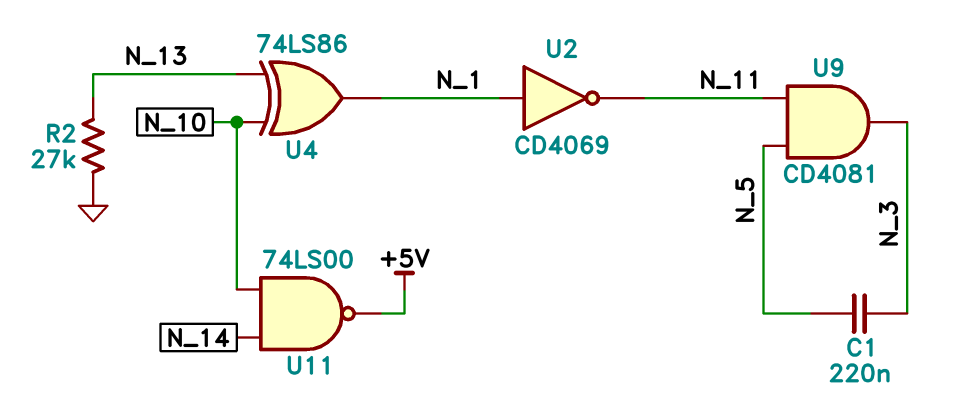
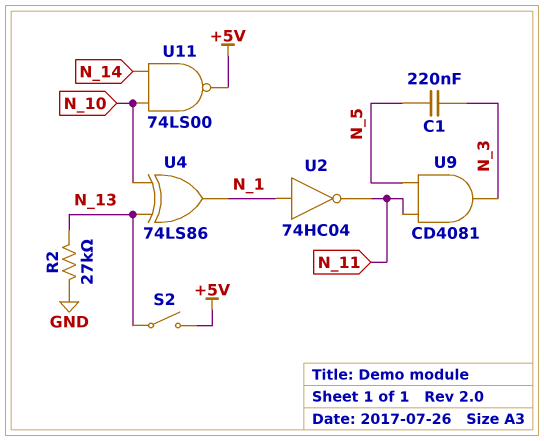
S2: none -> switch (+5V, N_13)
U2: NOT CD4069 (in N_1, out N_11) -> NOT 74HC04 (in N_1, out N_11)

